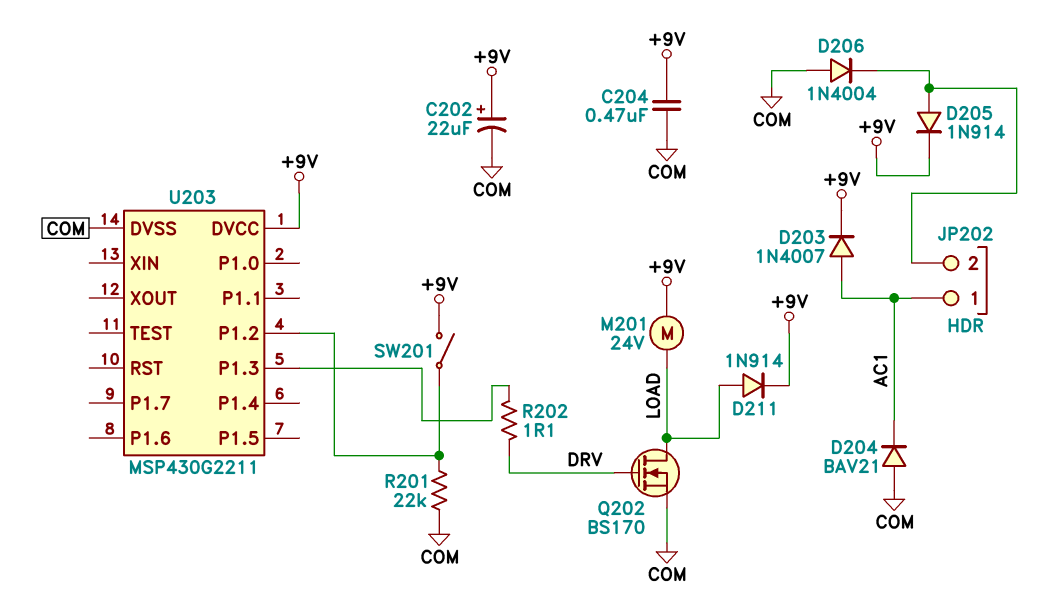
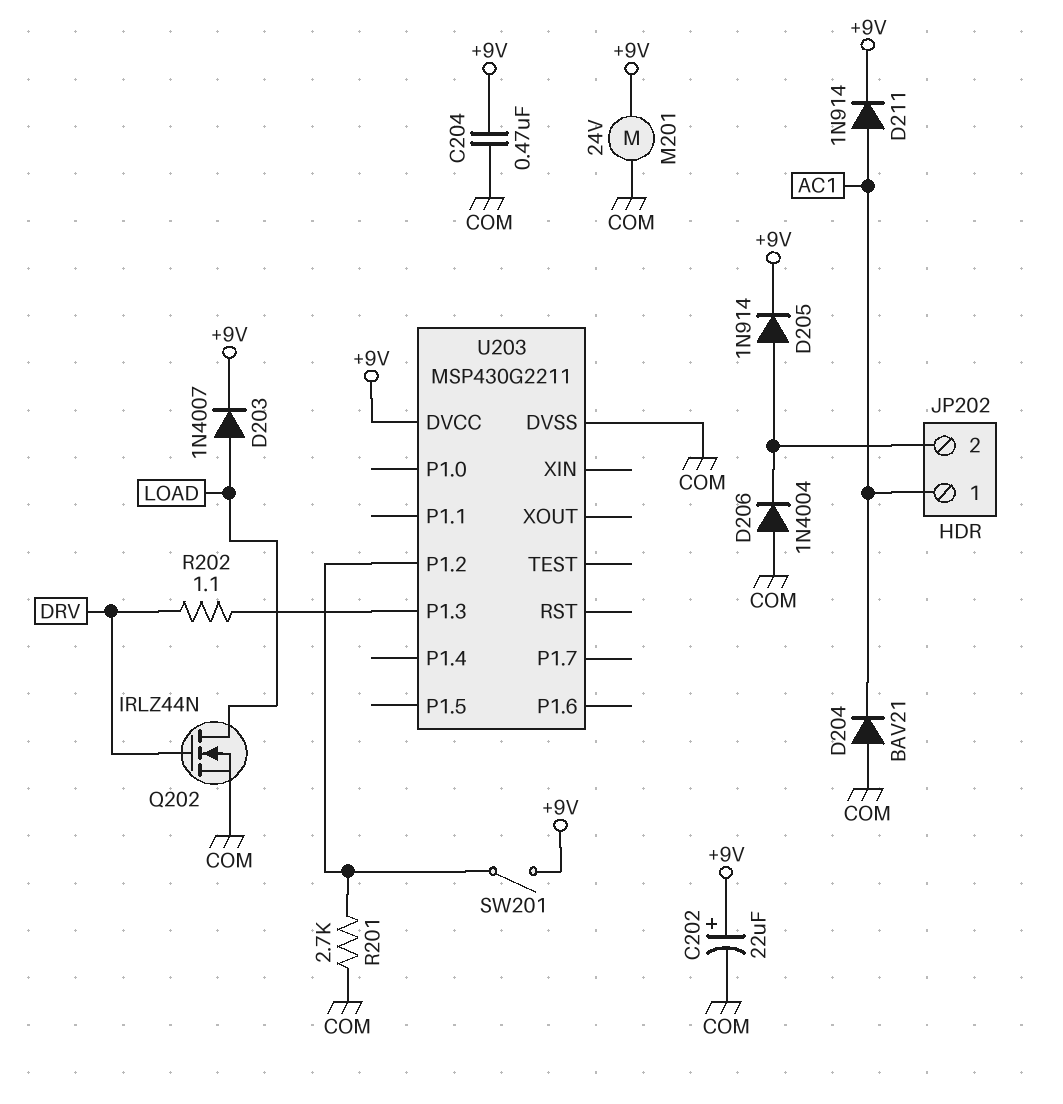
D203: diode 1N4007 (A AC1, K +9V) -> diode 1N4007 (A LOAD, K +9V)
D211: diode 1N914 (A LOAD, K +9V) -> diode 1N914 (A AC1, K +9V)
M201: motor 24V (+9V, LOAD) -> motor 24V (+9V, COM)
Q202: NMOS BS170 (G DRV, D LOAD, S COM) -> NMOS IRLZ44N (G DRV, D LOAD, S COM)
R201: 22k (COM, U203/P1.2) -> 2.7k (COM, U203/P1.2)

